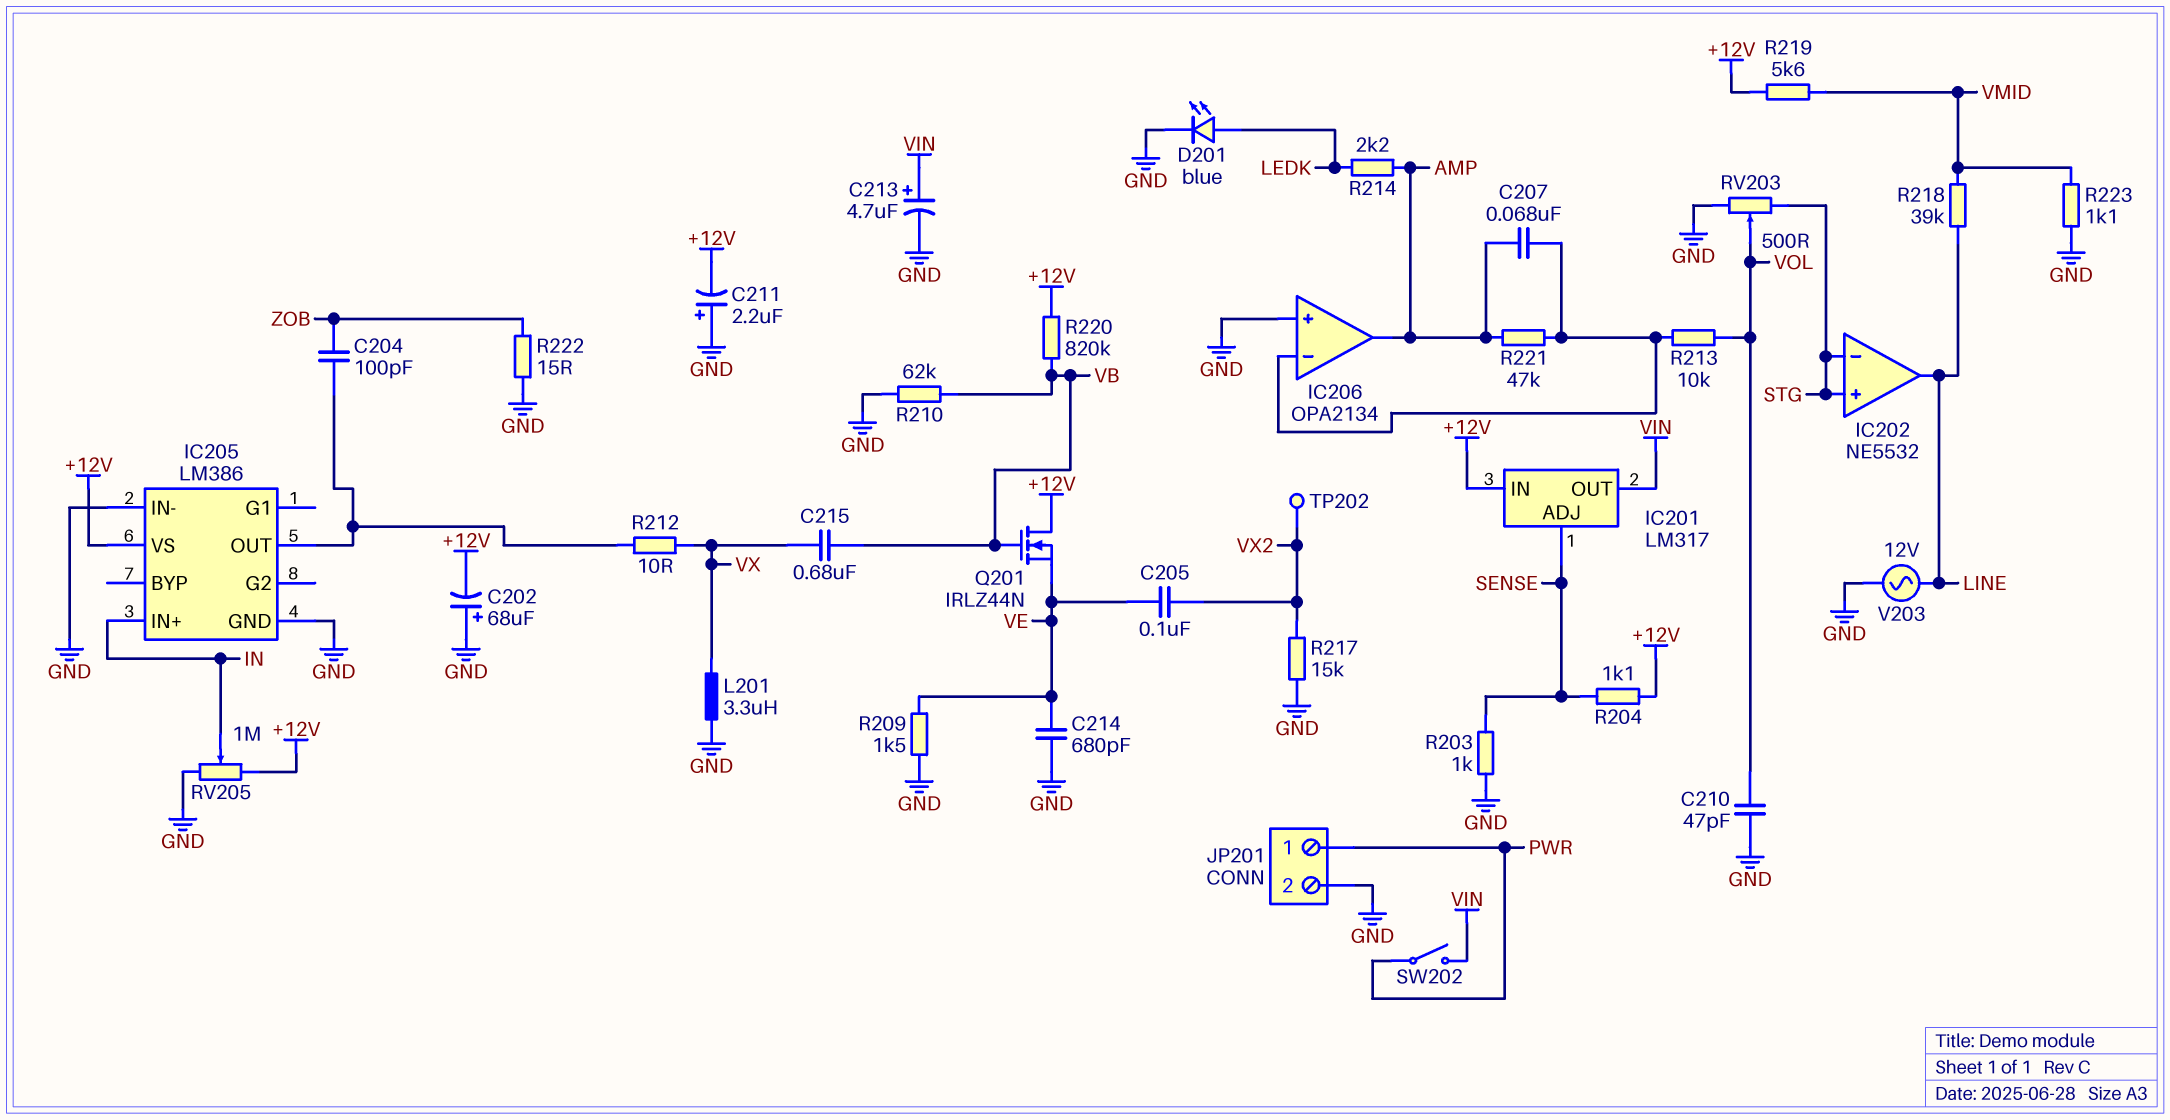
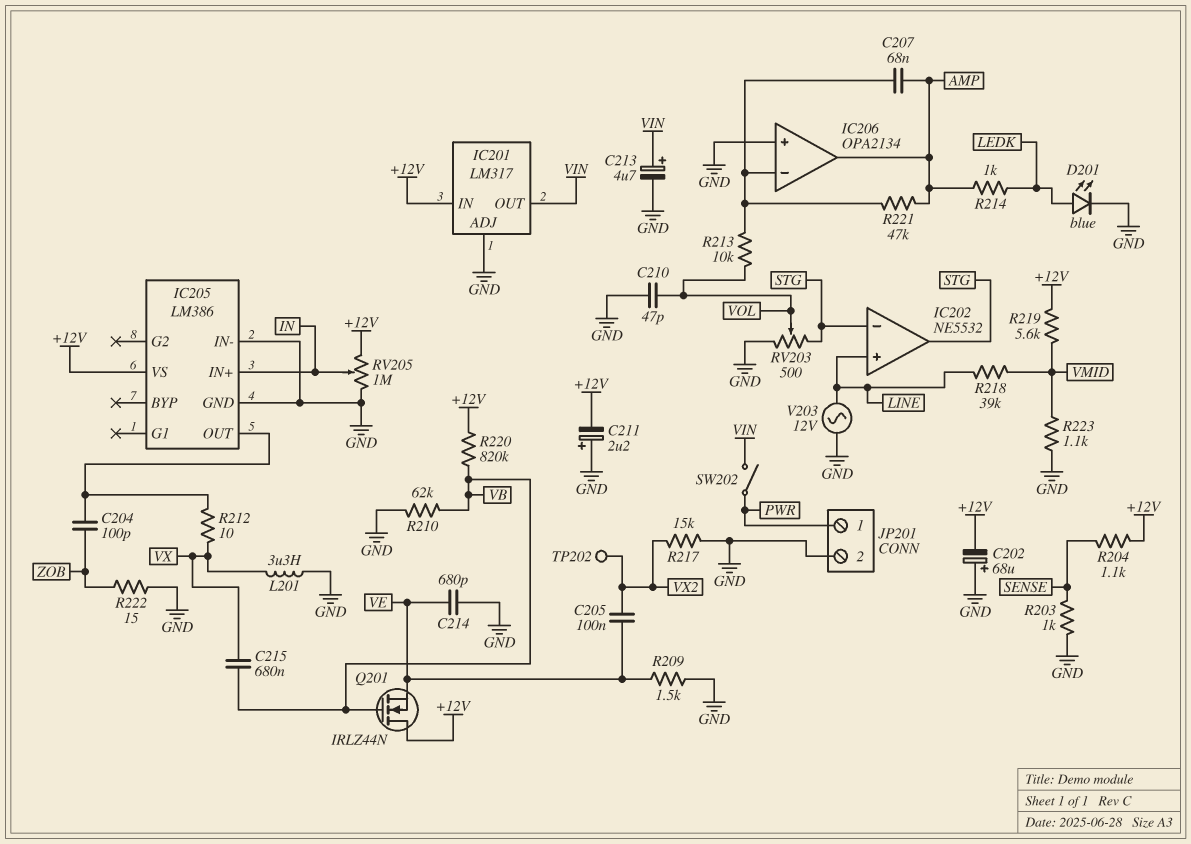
IC201 pin ADJ: SENSE -> GND
IC202 pin in+: STG -> LINE
IC202 pin out: LINE -> STG
R214: 2.2k (AMP, LEDK) -> 1k (AMP, LEDK)

